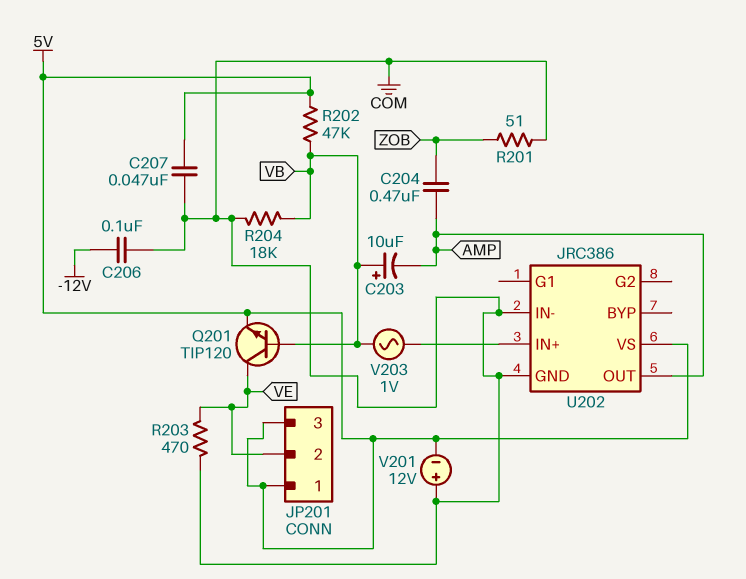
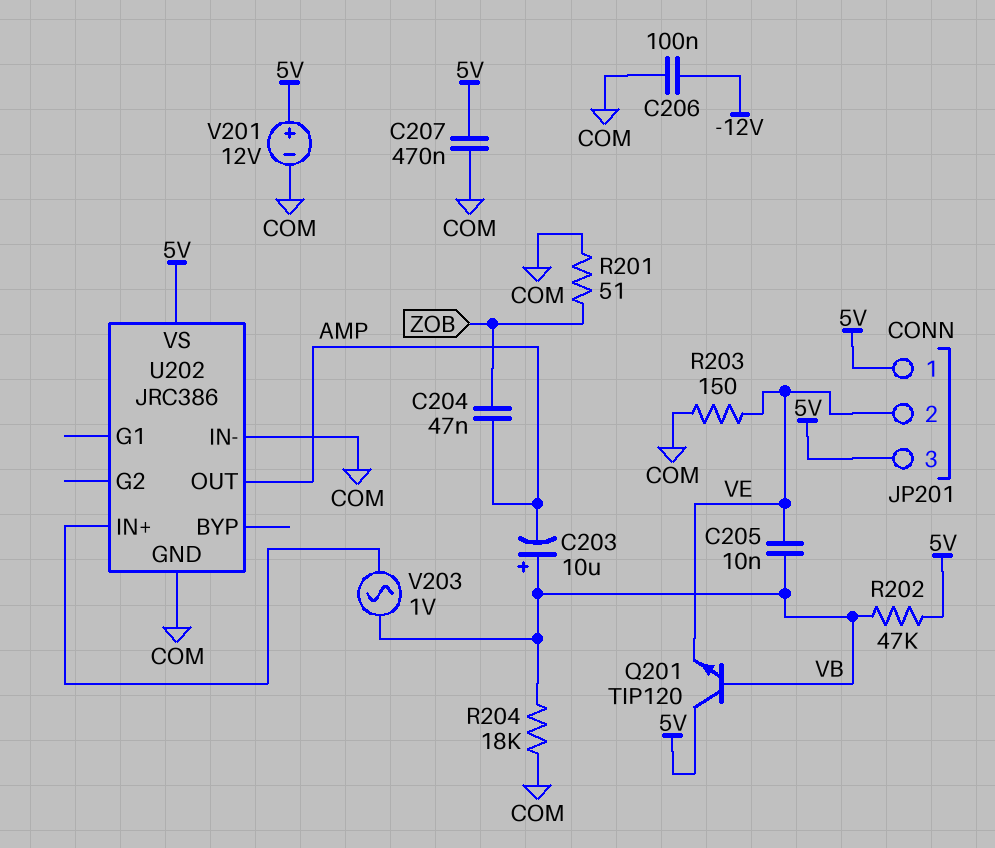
C204: 470nF (AMP, ZOB) -> 47nF (AMP, ZOB)
C205: none -> 10nF (VB, VE)
C207: 47nF (5V, COM) -> 470nF (5V, COM)
Q201: NPN TIP120 (B VB, C VE, E 5V) -> NPN TIP120 (B VB, C 5V, E VE)
R203: 470 (COM, VE) -> 150 (COM, VE)
V201: 12V (plus COM, minus 5V) -> 12V (plus 5V, minus COM)

